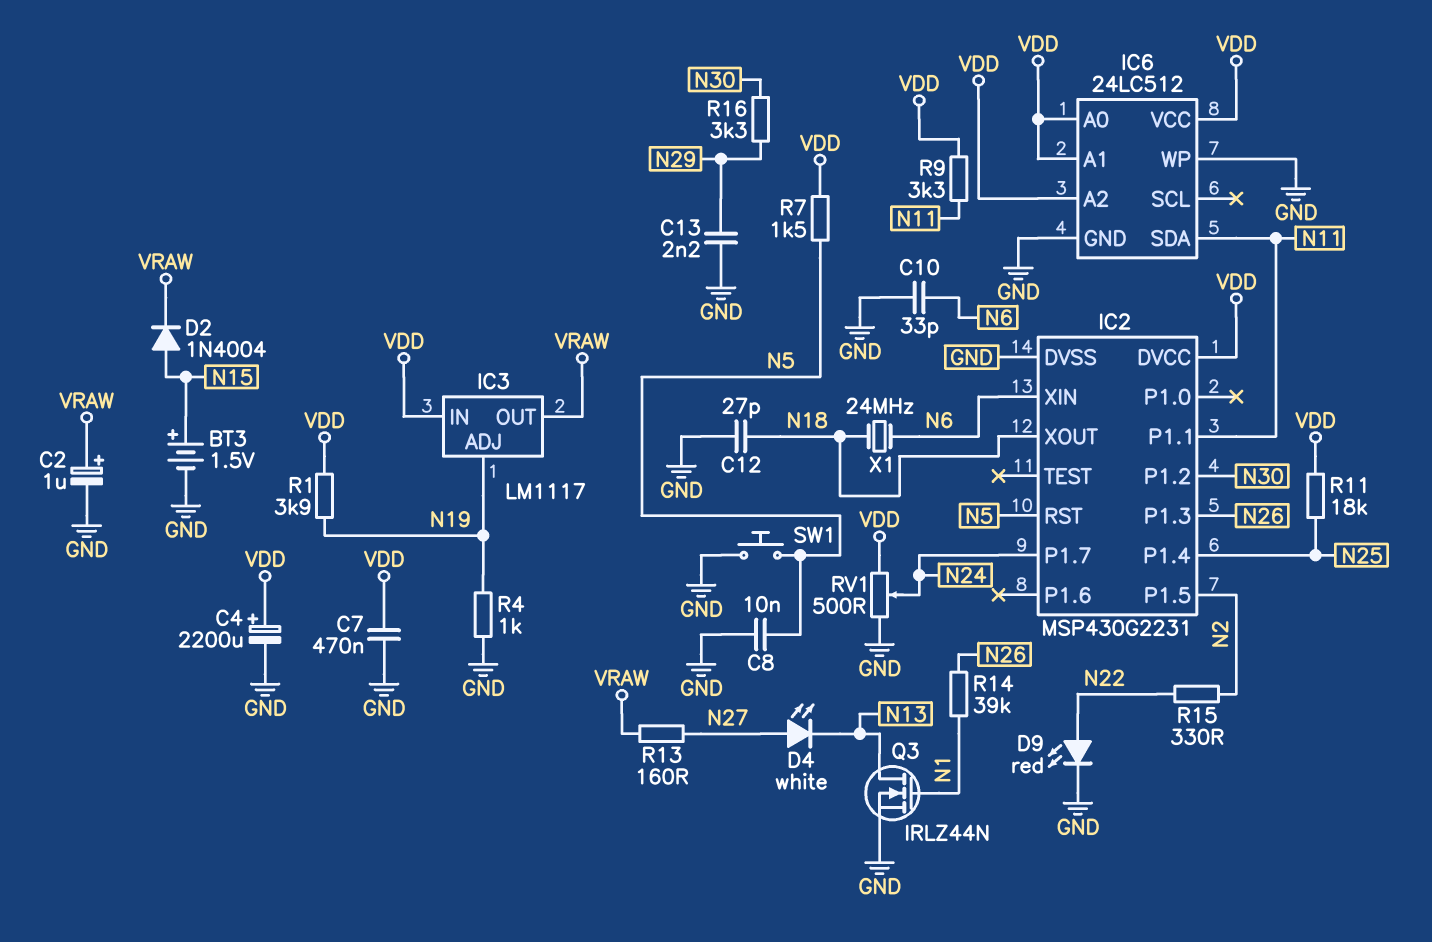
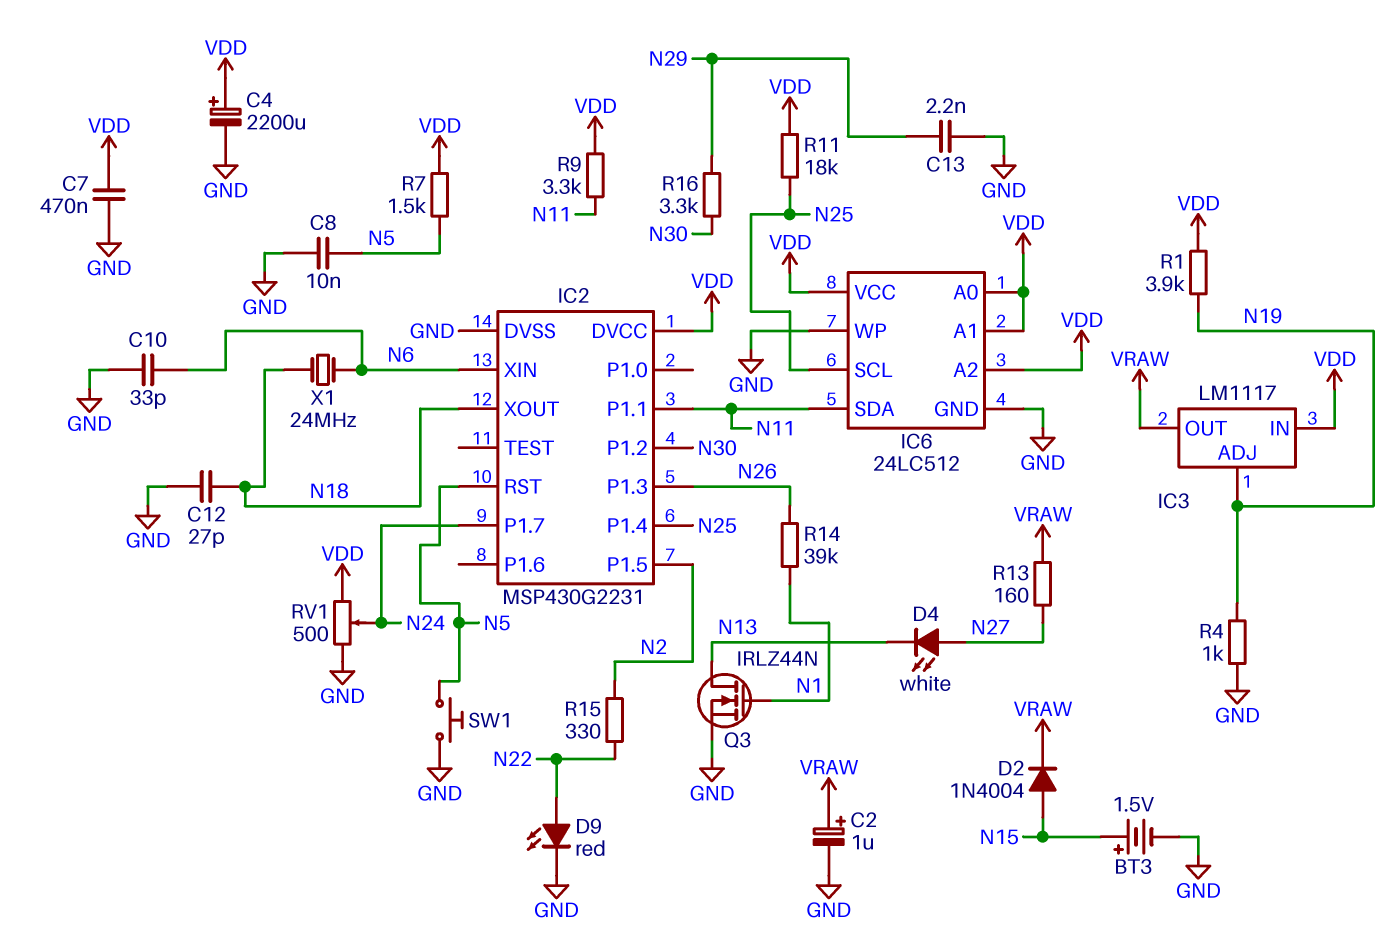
IC6 pin SCL: none -> N25

